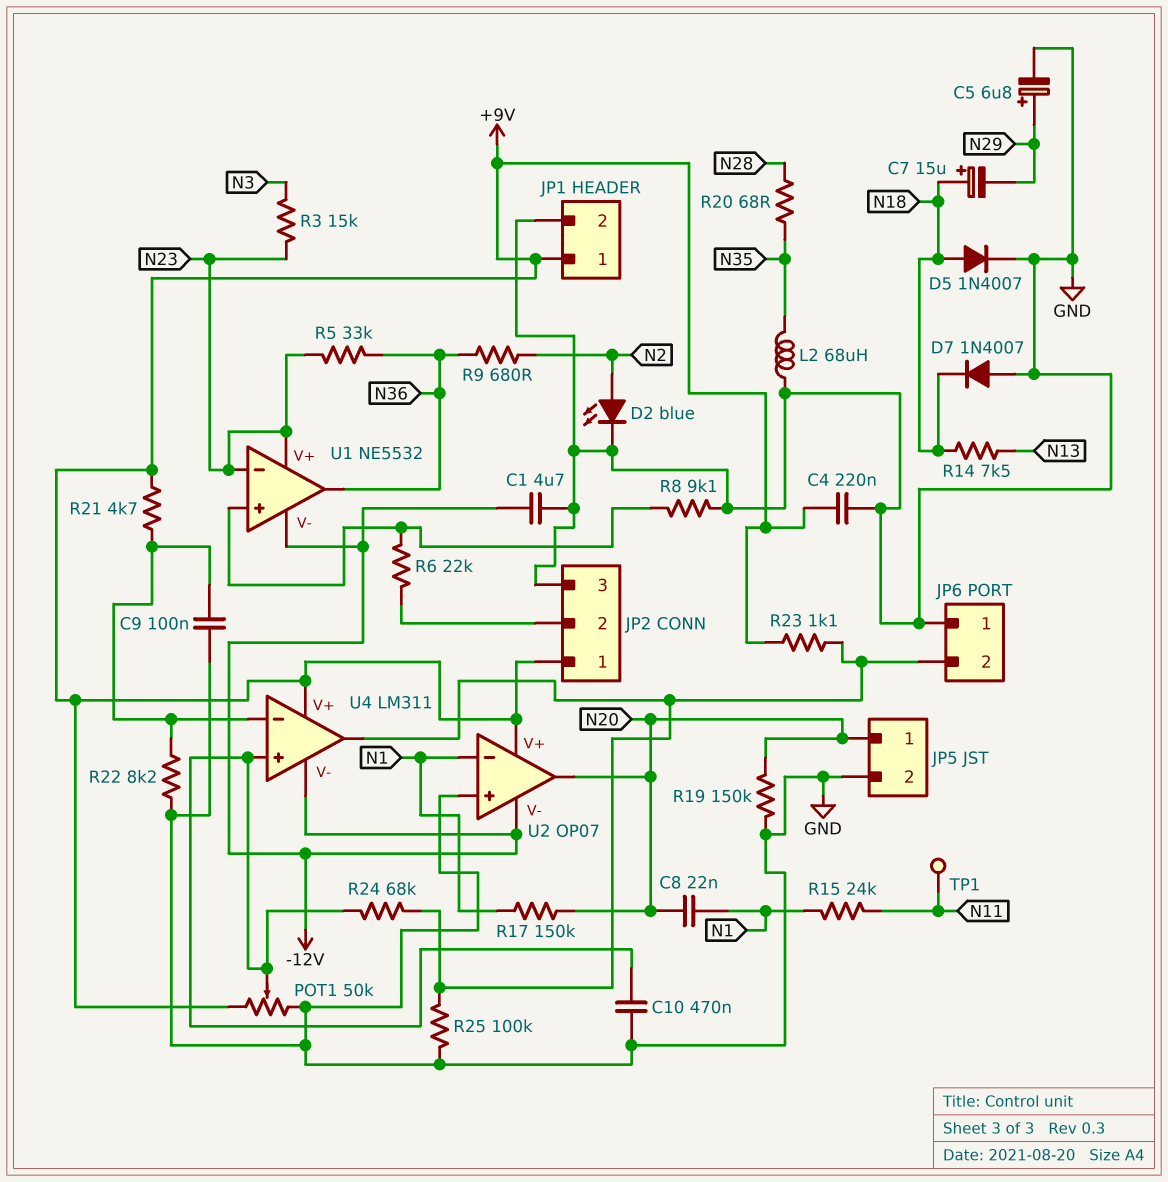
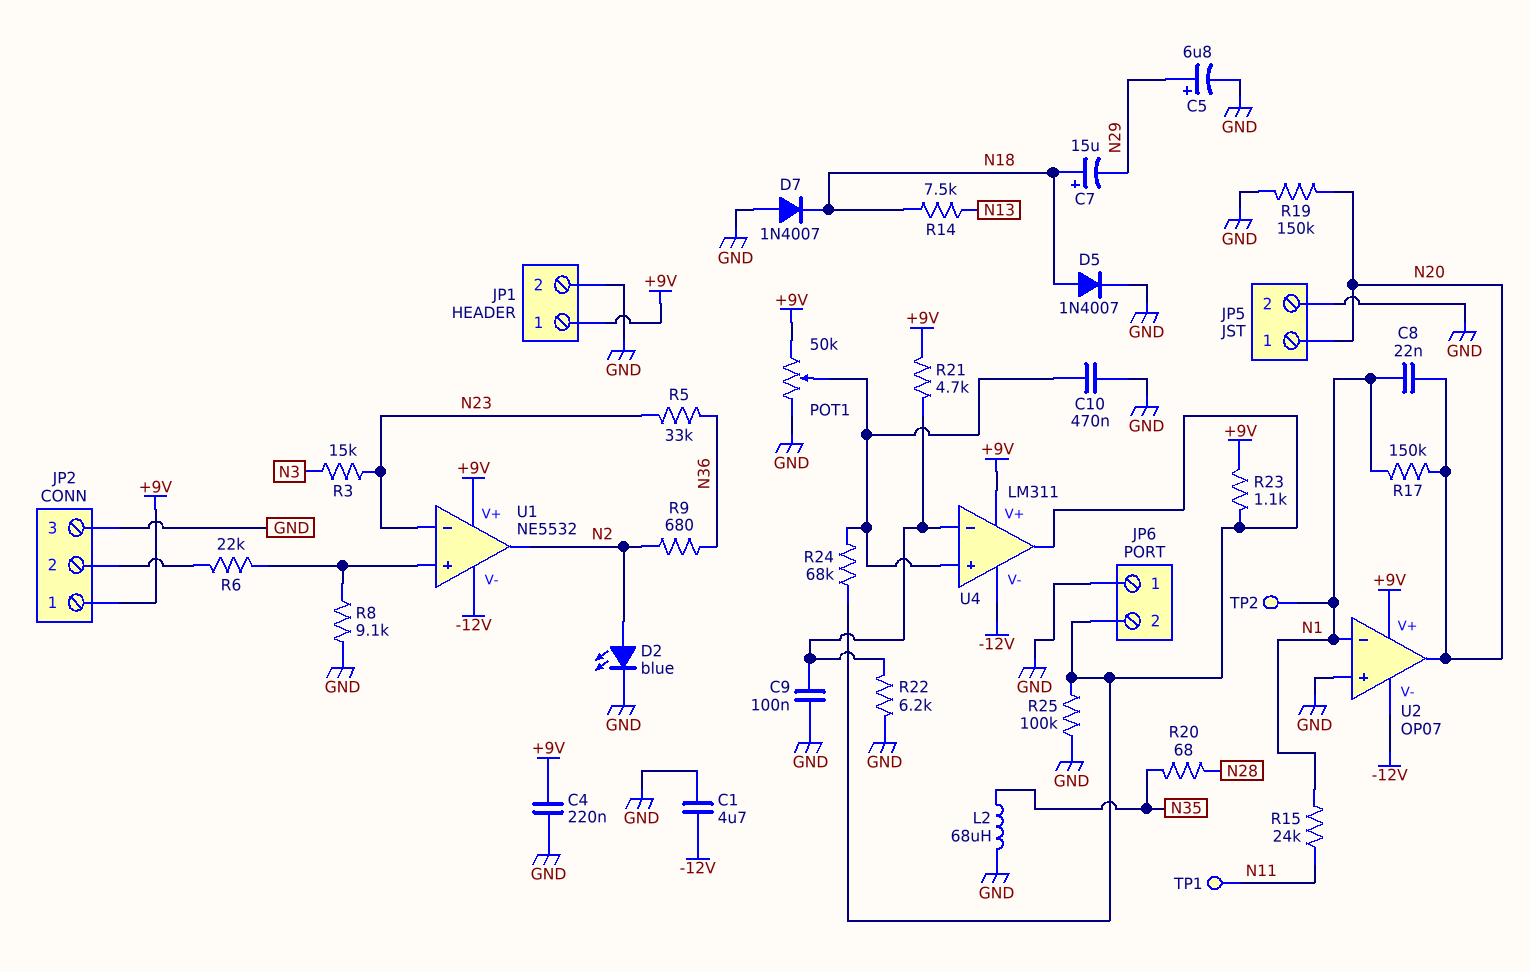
R22: 8.2k (GND, U4/in-) -> 6.2k (GND, U4/in-)
TP2: none -> test point (N1)
U1 pin V+: N23 -> +9V
U1 pin out: N36 -> N2

